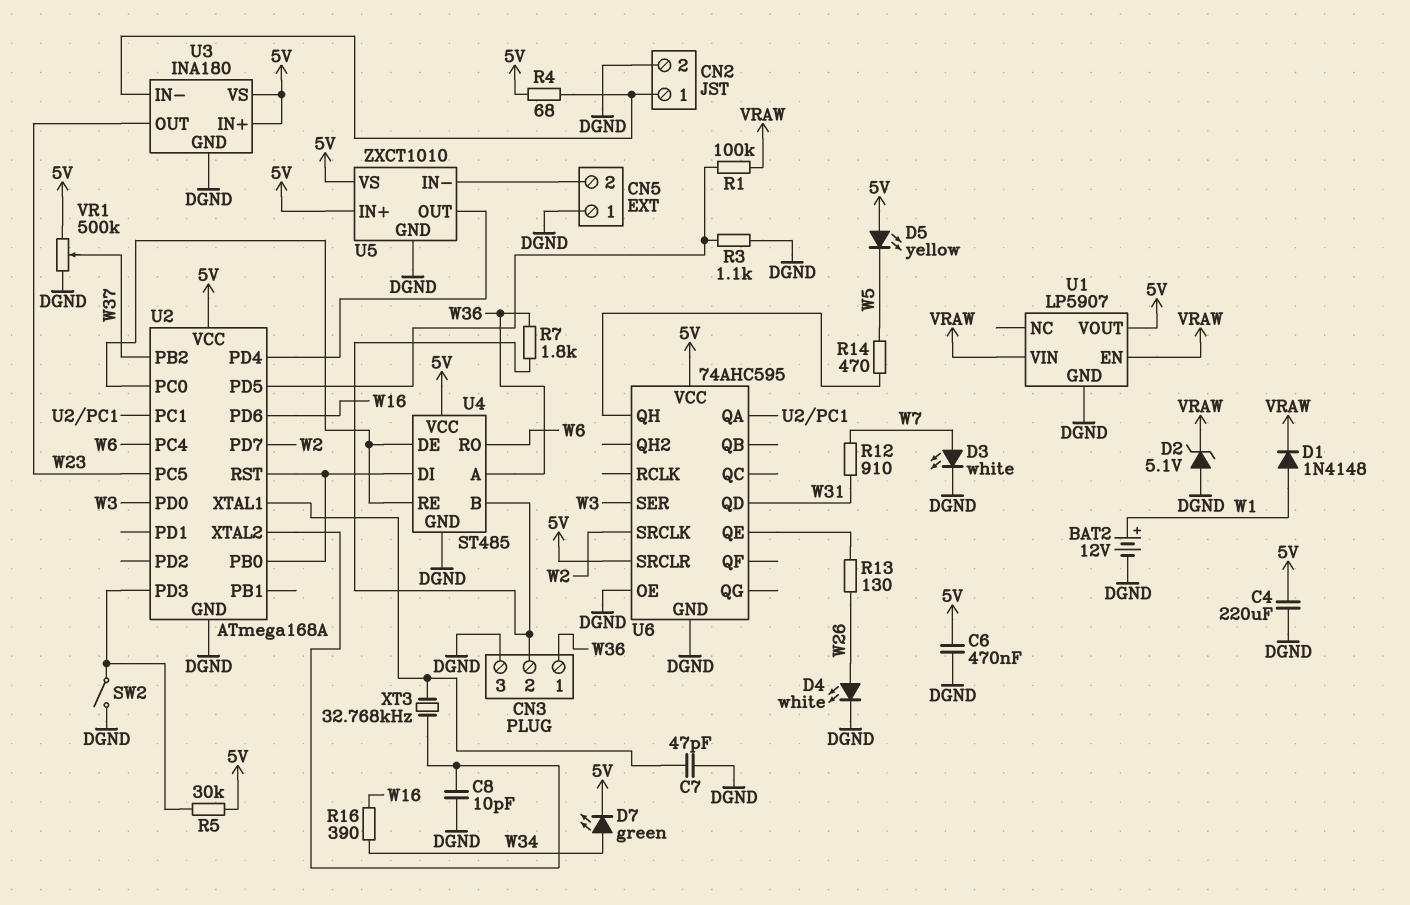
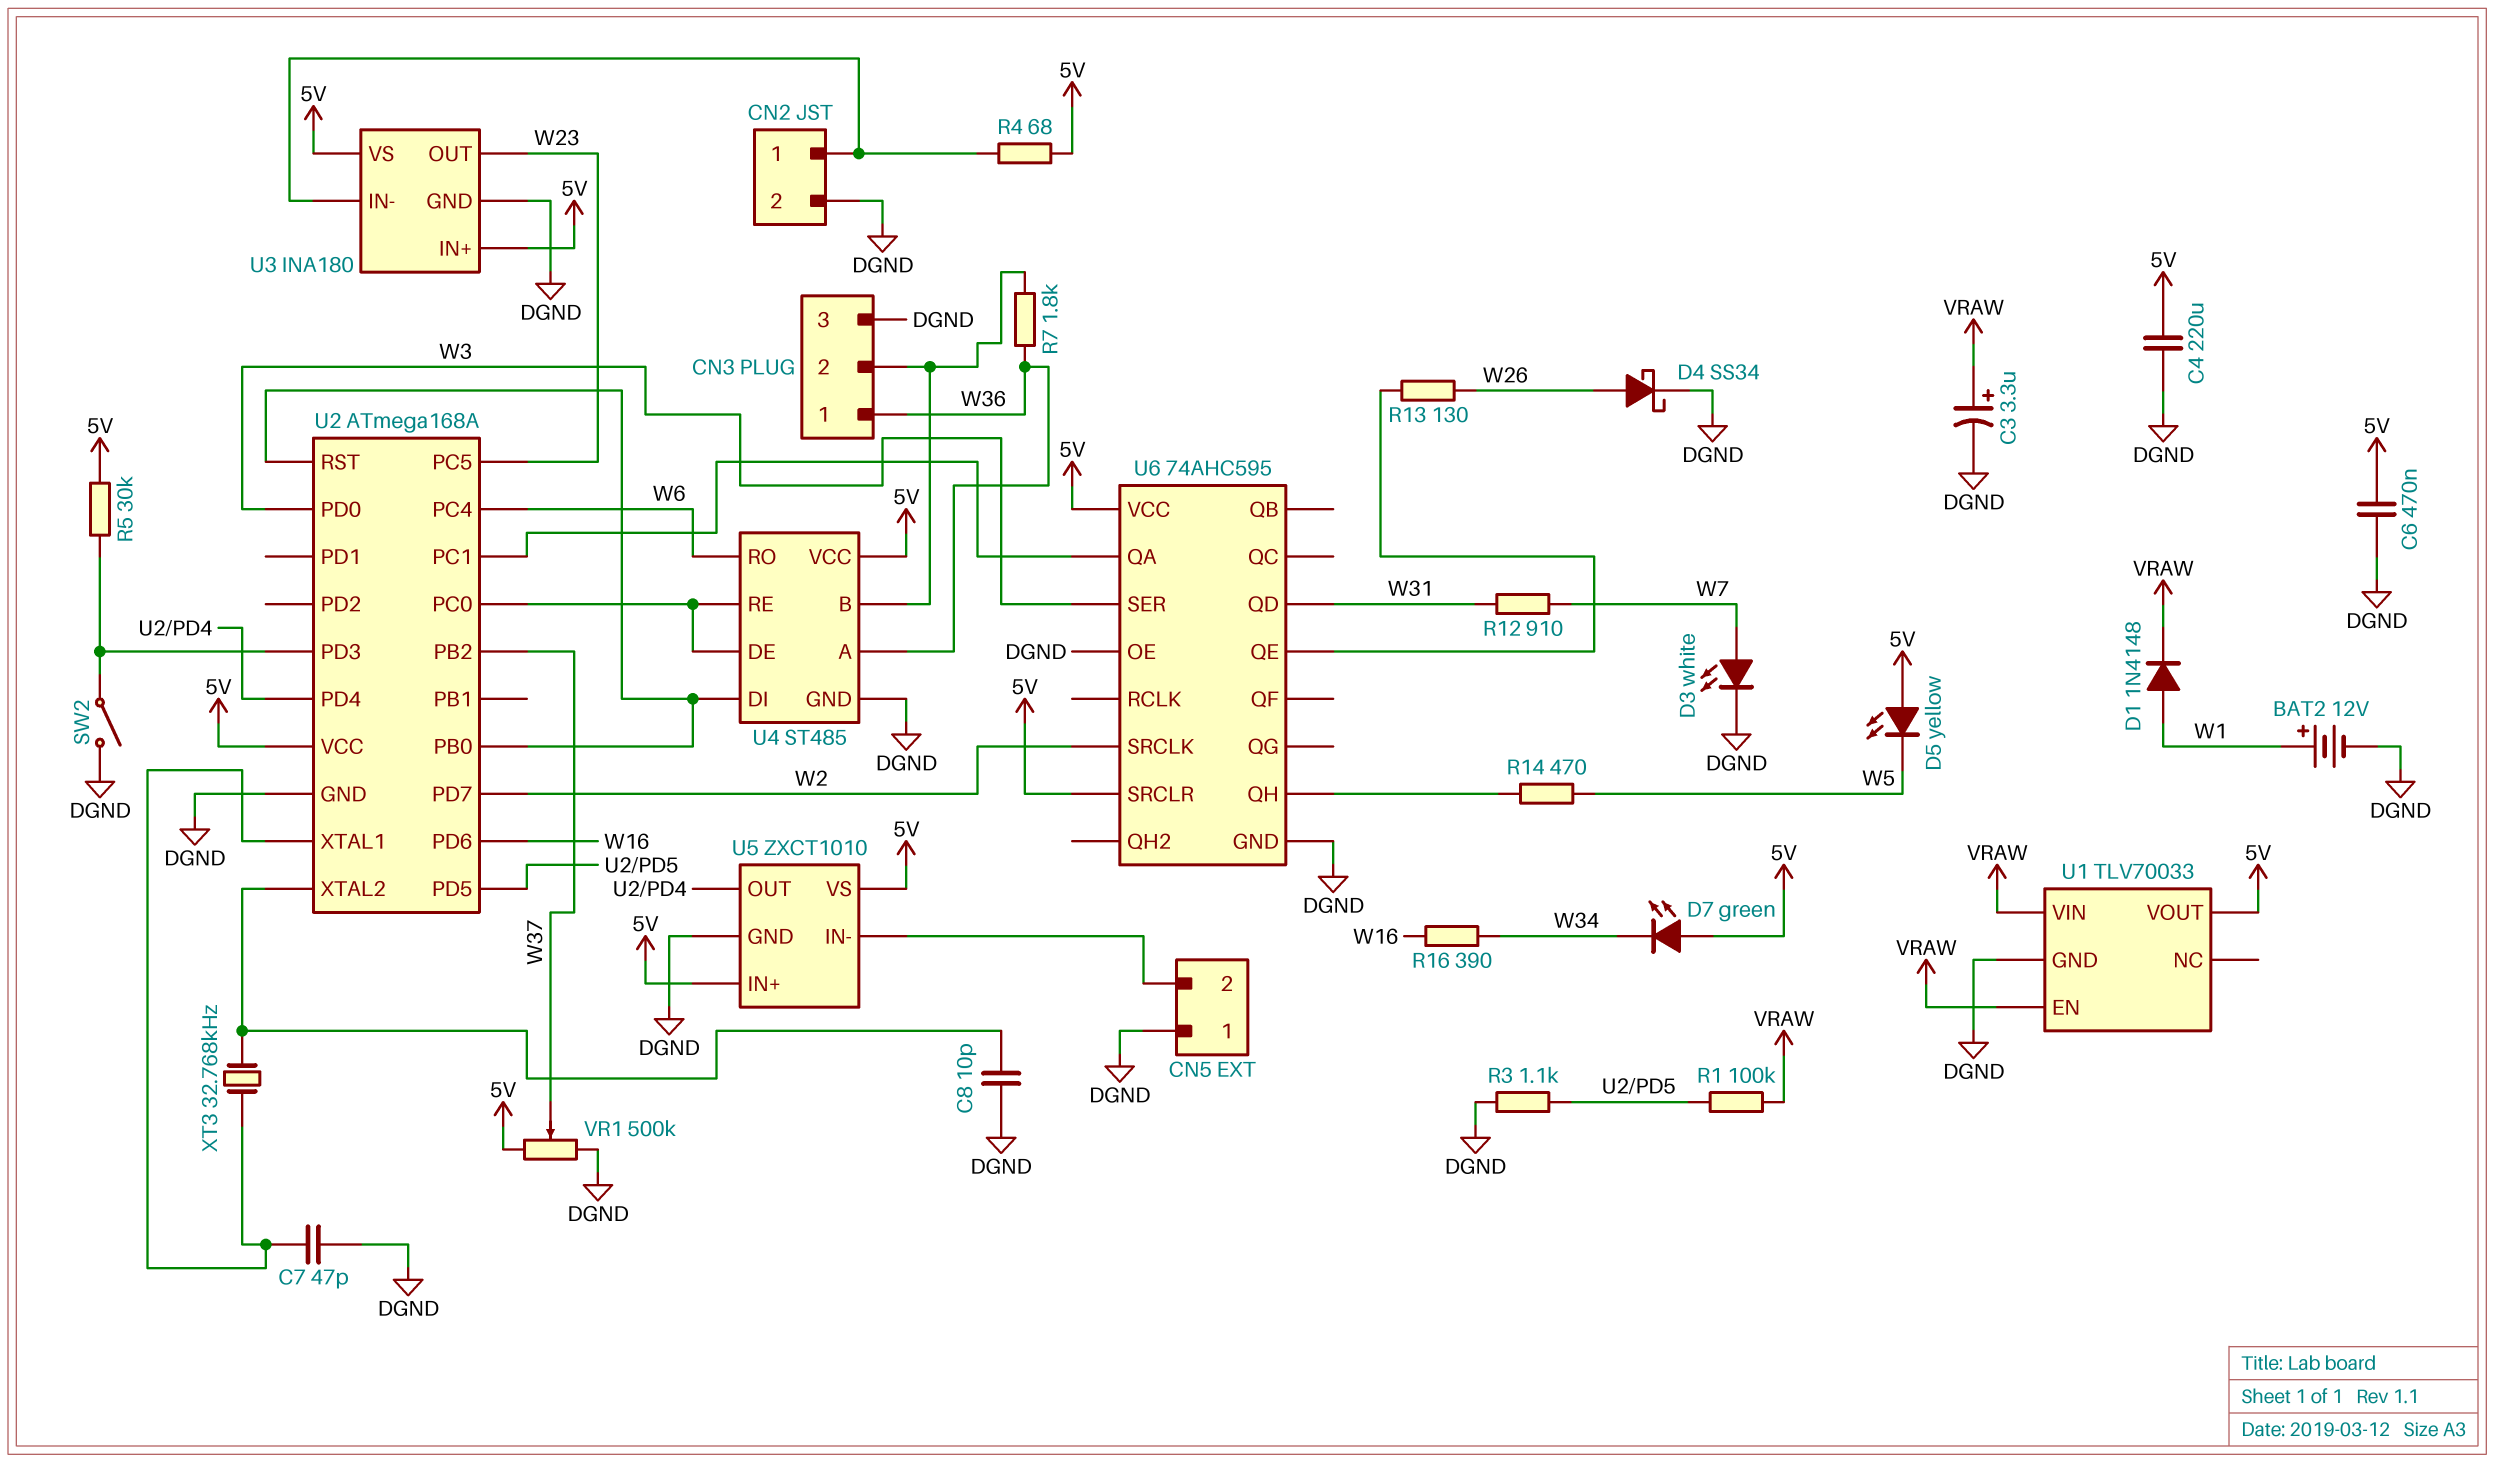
C3: none -> 3.3uF (plus VRAW, minus DGND)
D2: zener 5.1V (A DGND, K VRAW) -> none
D4: LED white (A W26, K DGND) -> schottky SS34 (A W26, K DGND)
D7: LED green (A W34, K 5V) -> LED green (A 5V, K W34)
U1: LP5907 -> TLV70033

